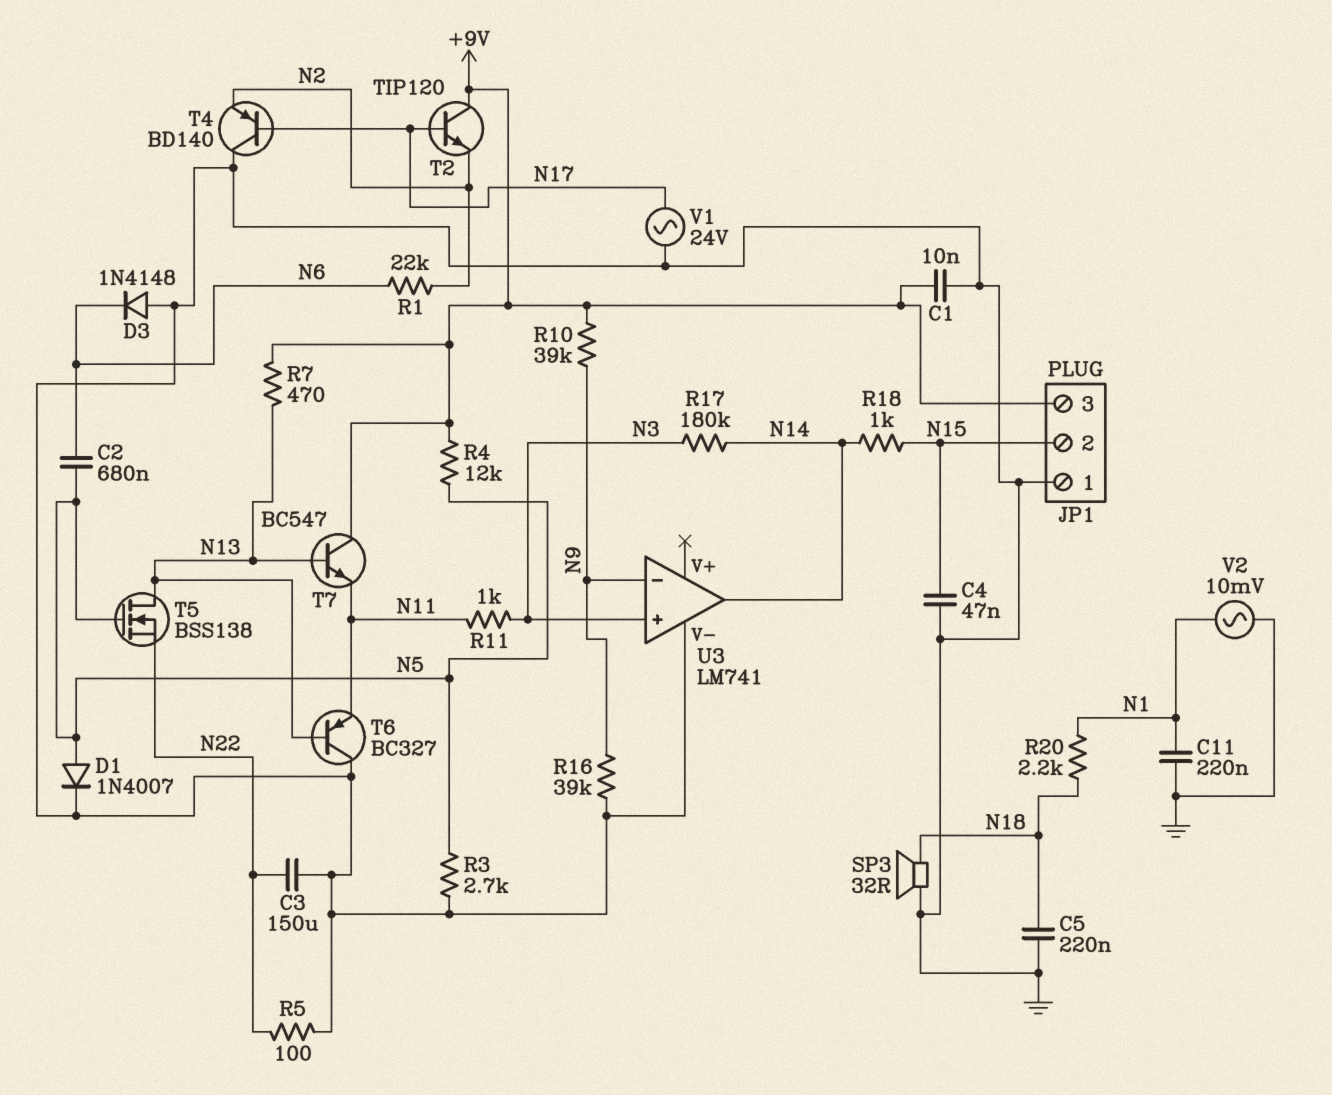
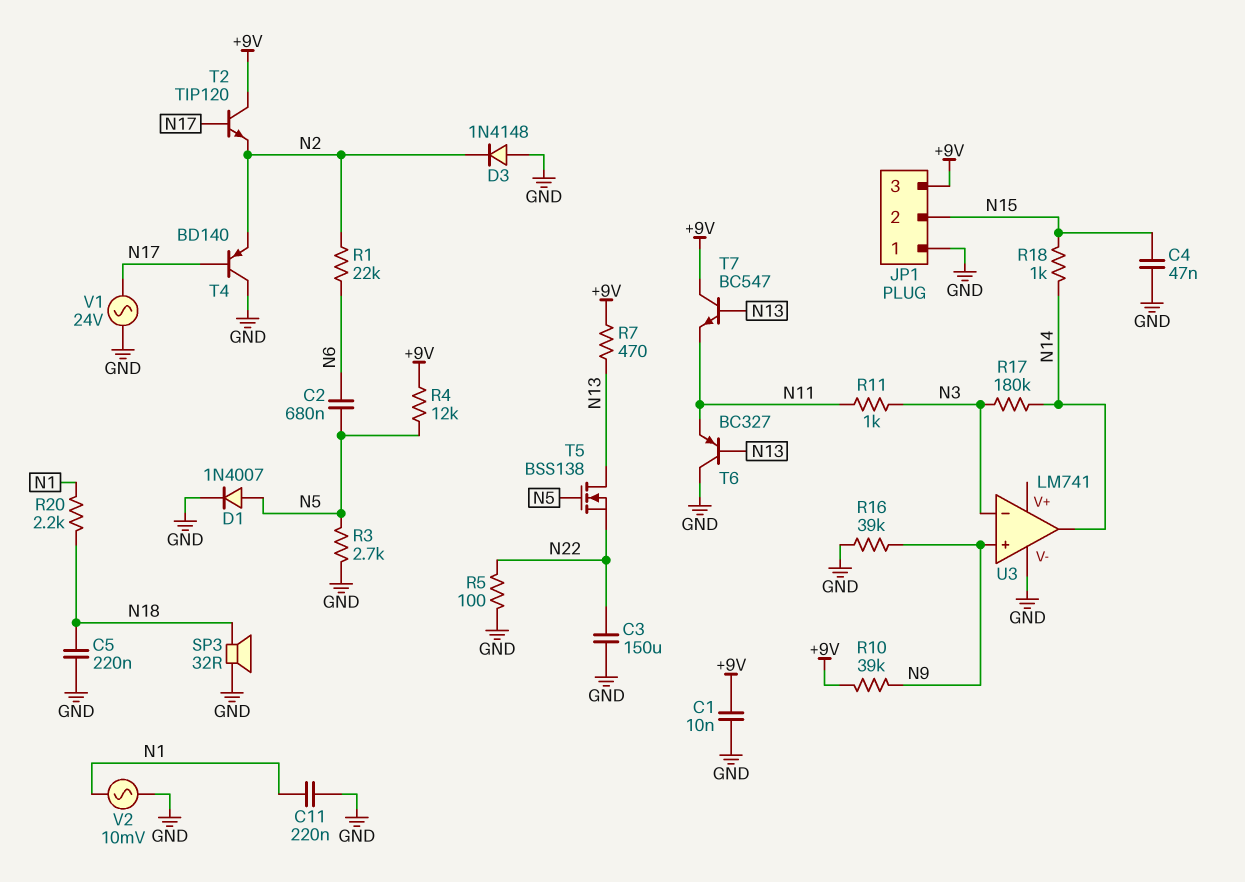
D3: diode 1N4148 (A GND, K N6) -> diode 1N4148 (A GND, K N2)
U3 pin in+: N3 -> N9
U3 pin in-: N9 -> N3

